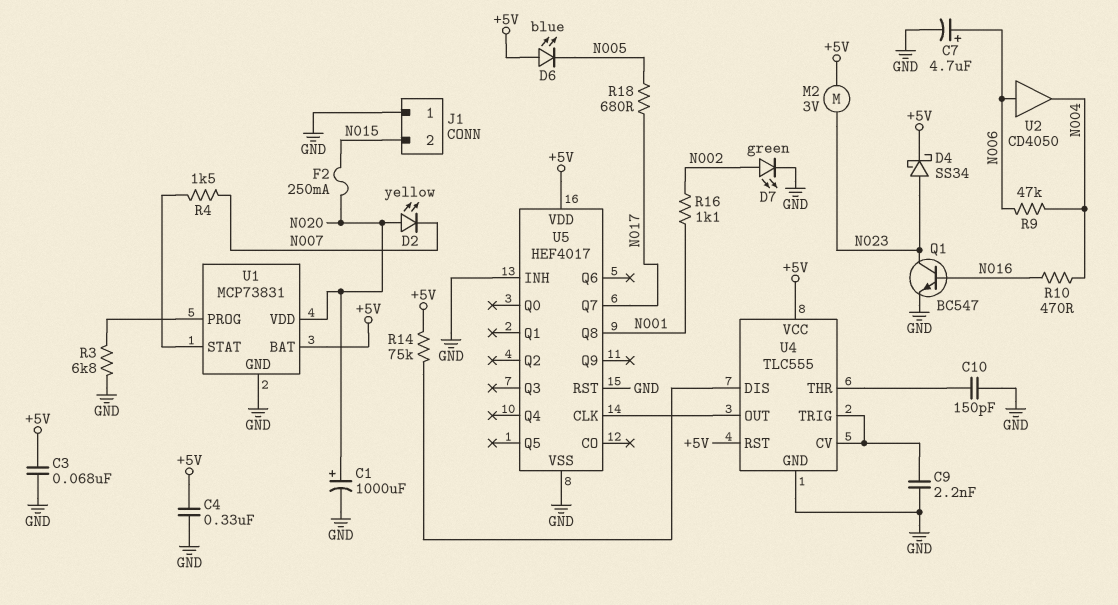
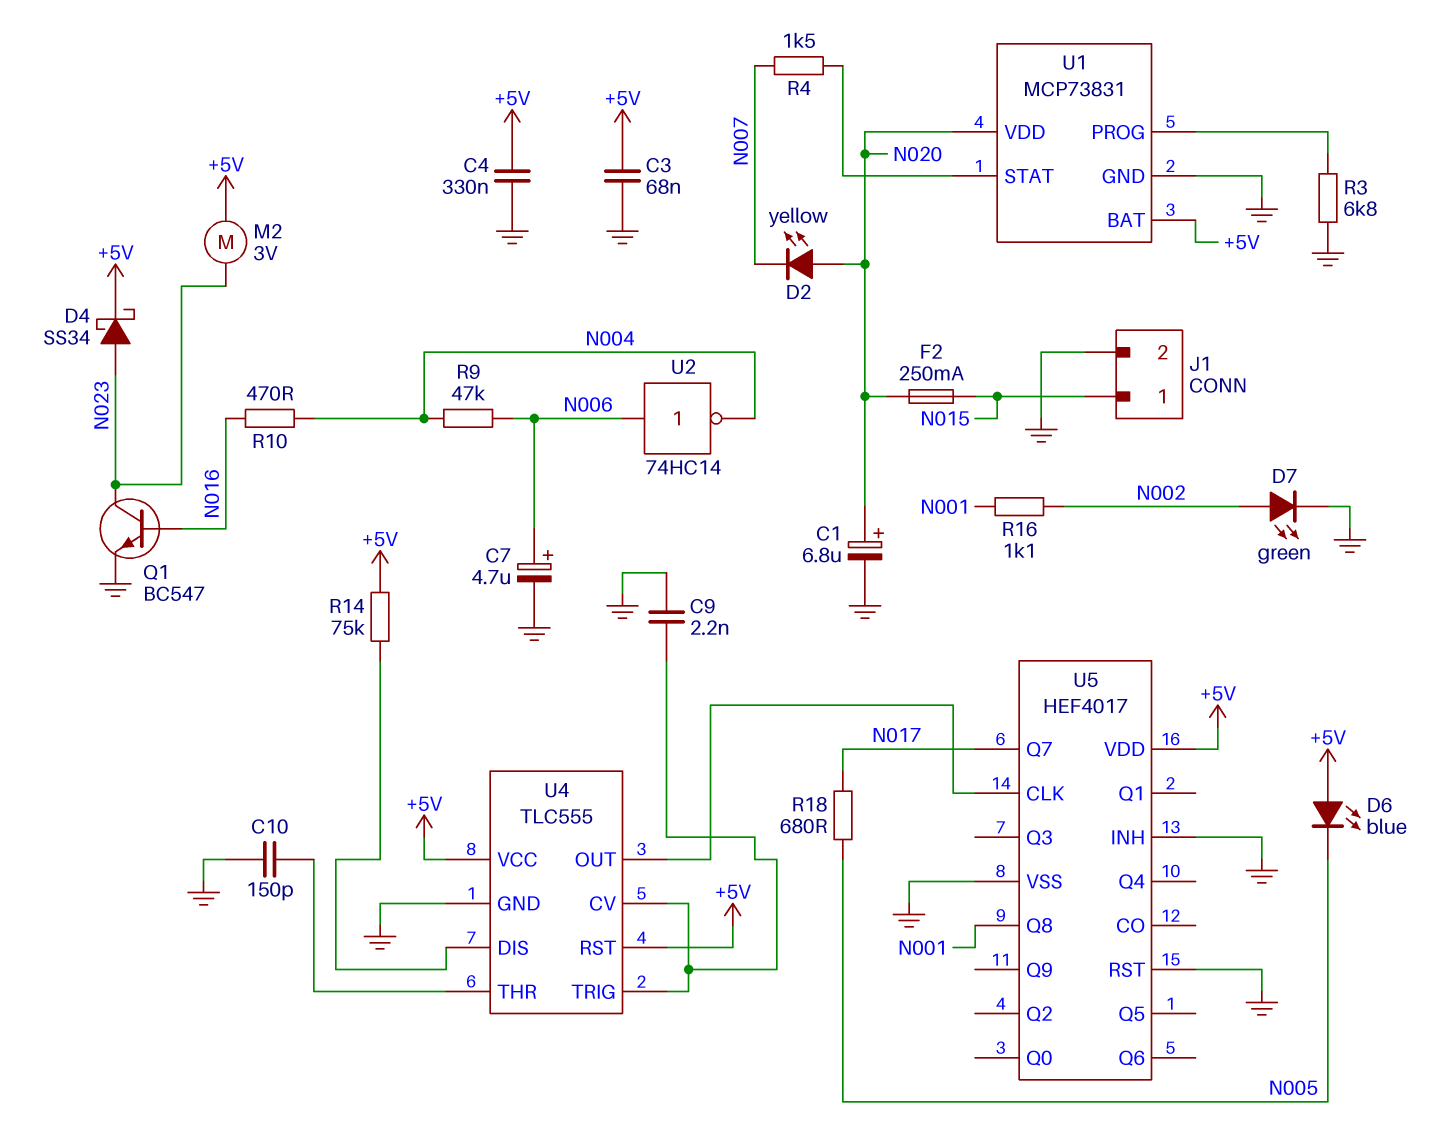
C1: 1000uF (plus N020, minus GND) -> 6.8uF (plus N020, minus GND)
J1 pin 1: GND -> N015
J1 pin 2: N015 -> GND
U2: buffer CD4050 (in N006, out N004) -> NOT 74HC14 (in N006, out N004)

